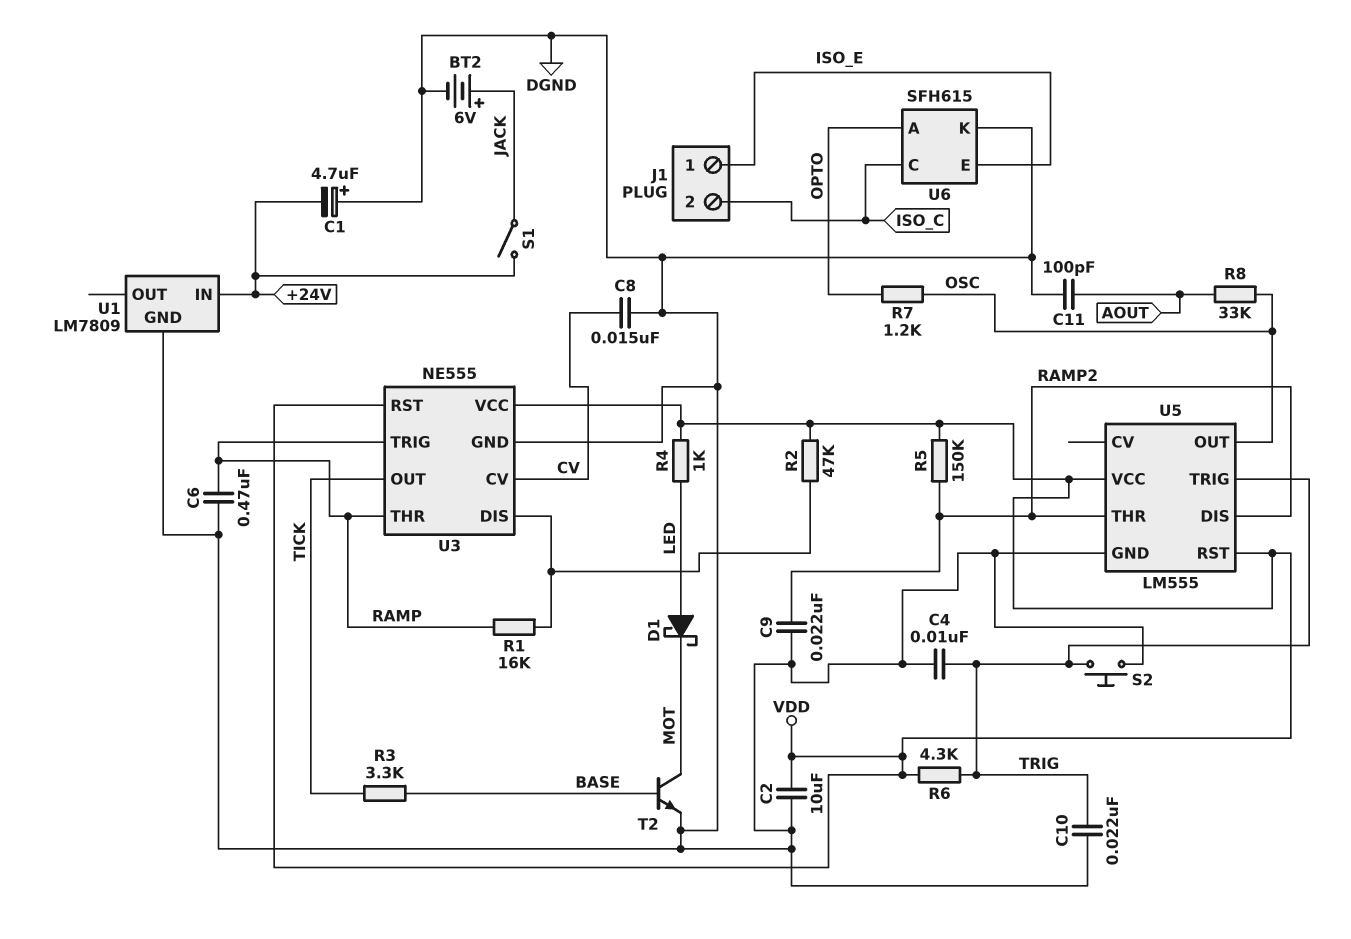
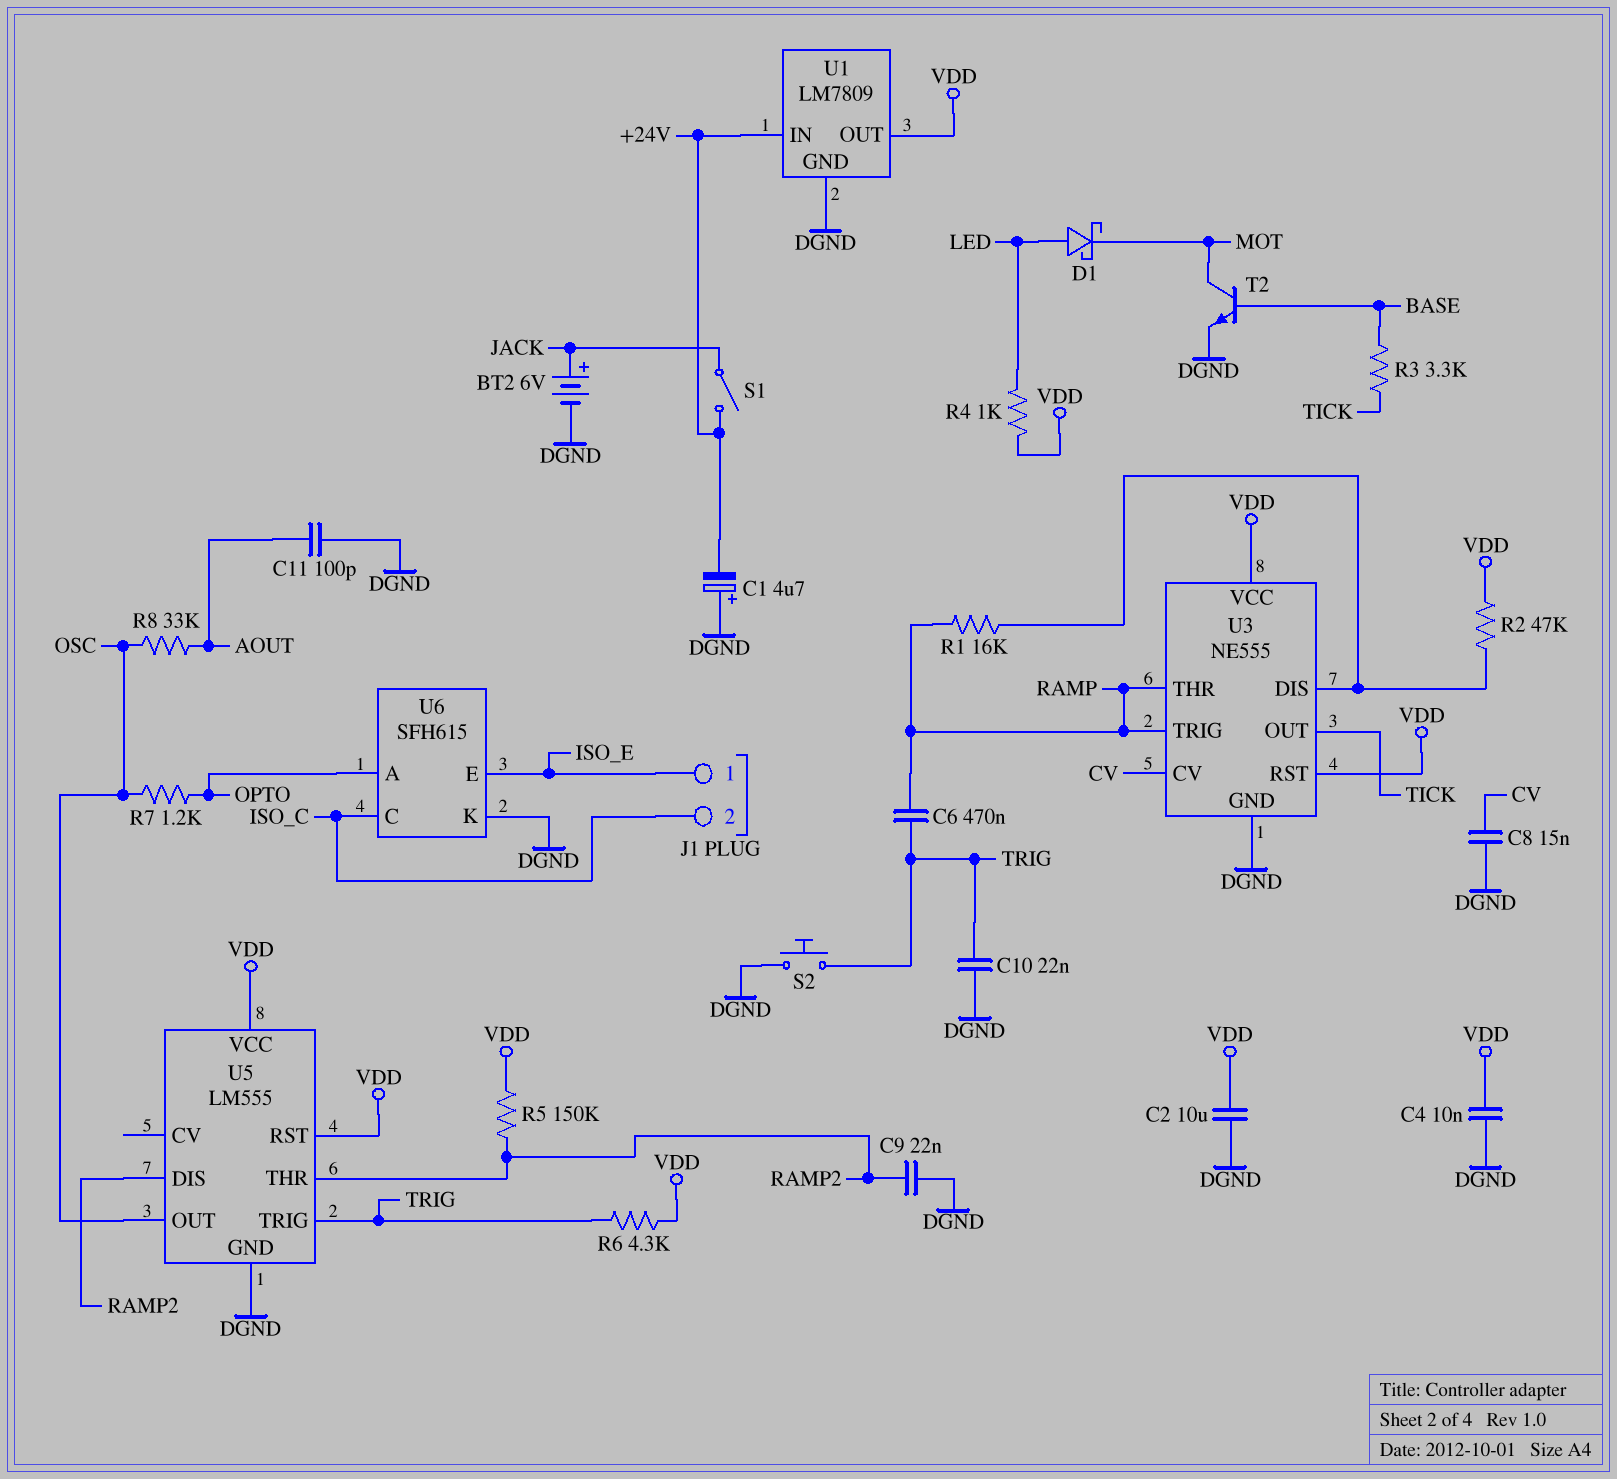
C4: 10nF (DGND, TRIG) -> 10nF (DGND, VDD)
C6: 470nF (DGND, RAMP) -> 470nF (RAMP, TRIG)
U1 pin OUT: none -> VDD

